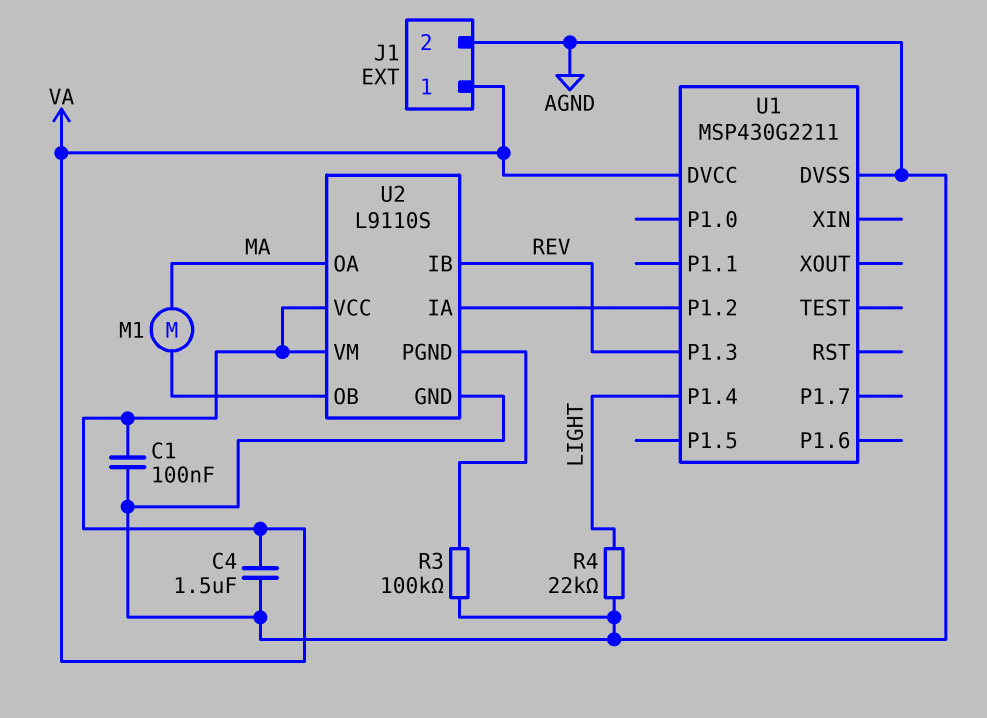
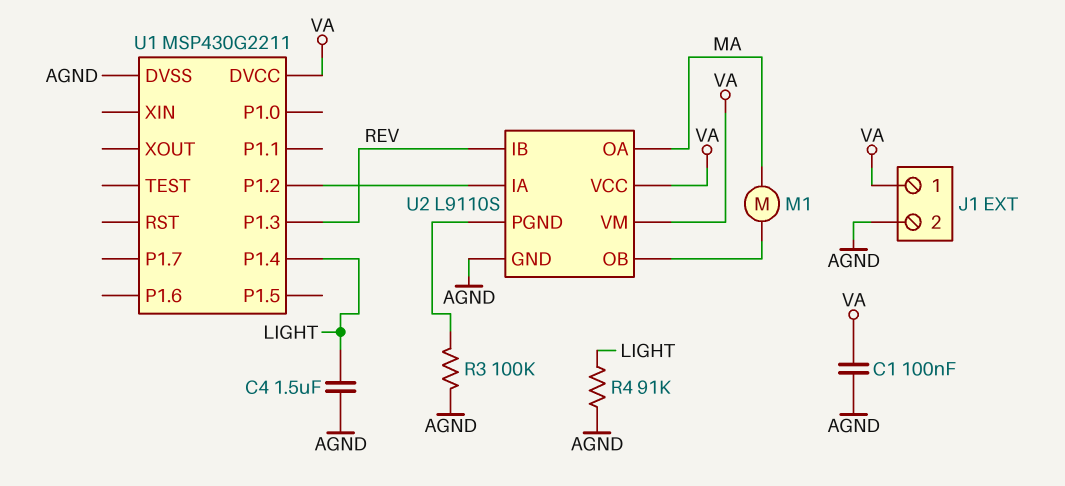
C4: 1.5uF (AGND, VA) -> 1.5uF (AGND, LIGHT)
R4: 22k (AGND, LIGHT) -> 91k (AGND, LIGHT)

